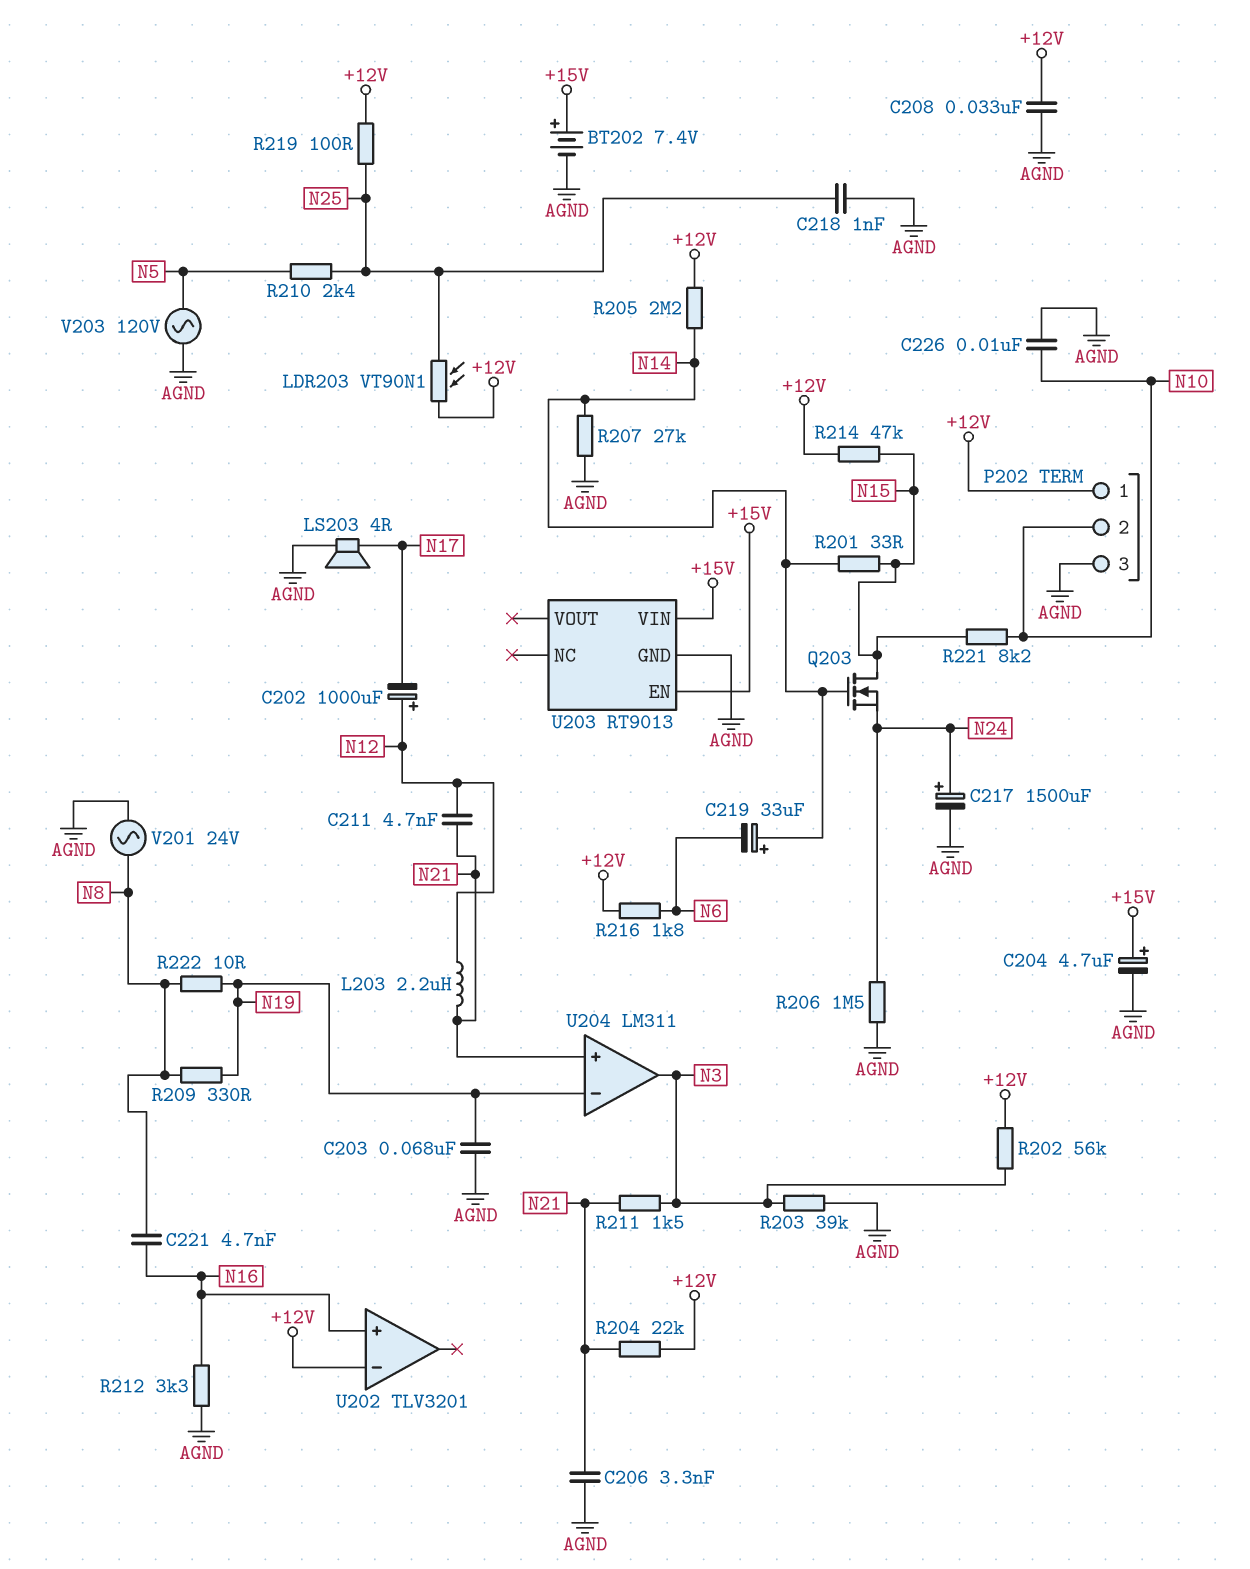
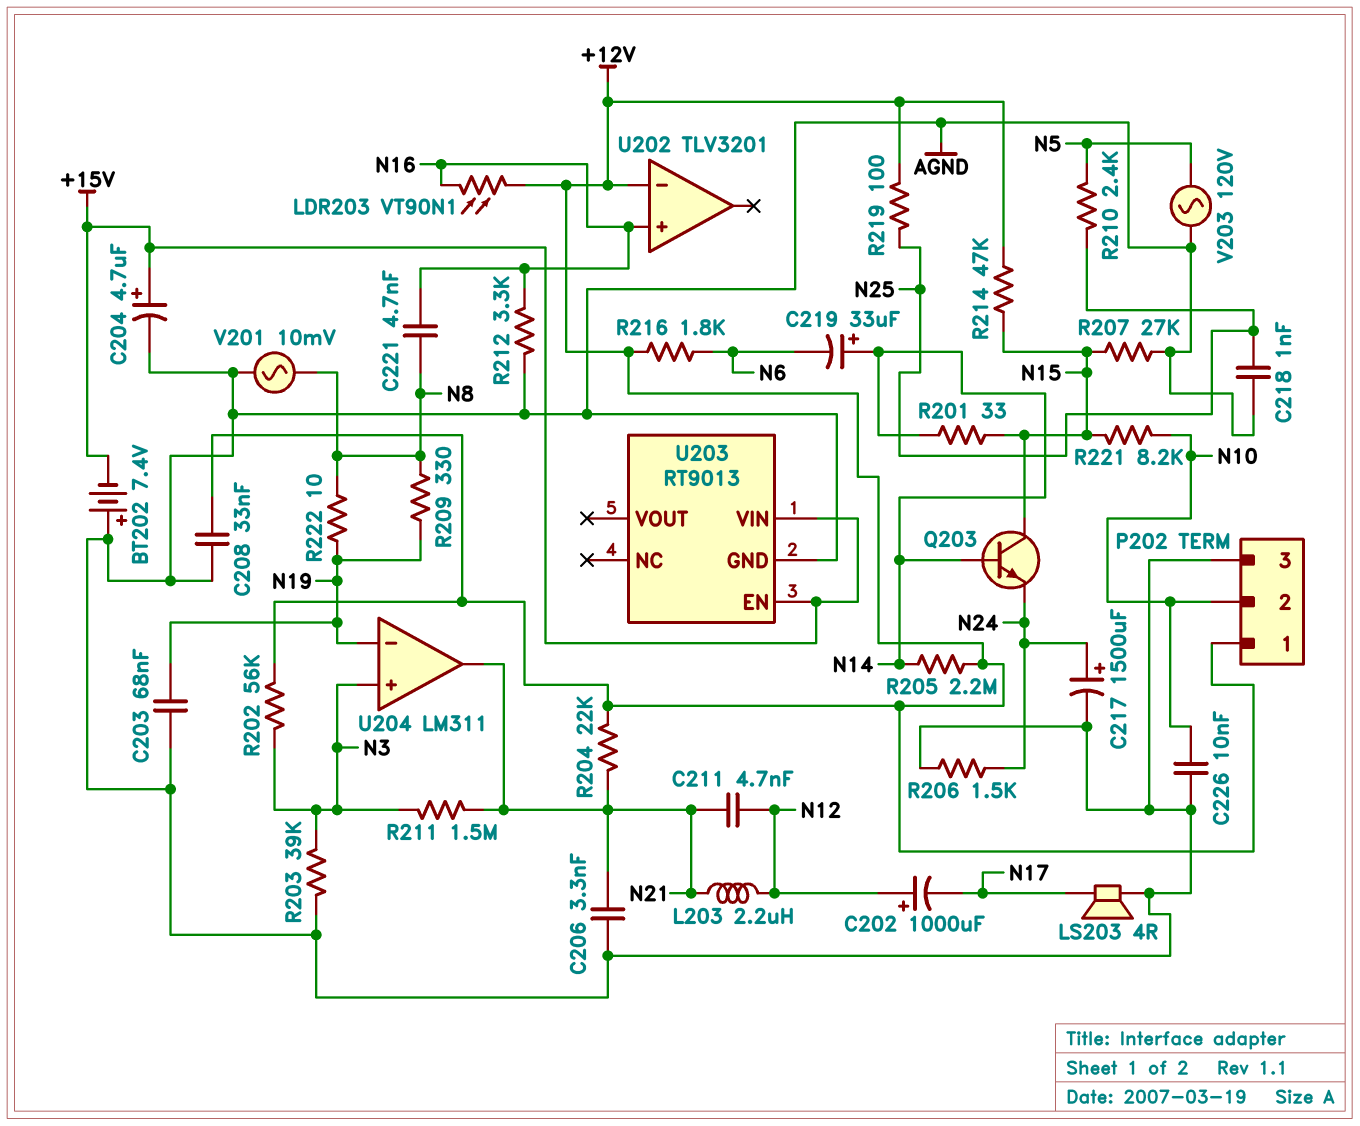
BT202: 7.4V (plus +15V, minus AGND) -> 7.4V (plus AGND, minus +15V)
LDR203: VT90N1 (+12V, N25) -> VT90N1 (+12V, N16)
Q203: NMOS (G N14, D N15, S N24) -> NPN (B N14, C N15, E N24)
R206: 1.5M (AGND, N24) -> 1.5k (AGND, N24)
R207: 27k (AGND, N14) -> 27k (AGND, N15)
R211: 1.5k (N3, N21) -> 1.5M (N3, N21)
U204 pin in+: N21 -> N3
U204 pin out: N3 -> N21
V201: AC 24V (AGND, N8) -> AC 10mV (AGND, N8)

